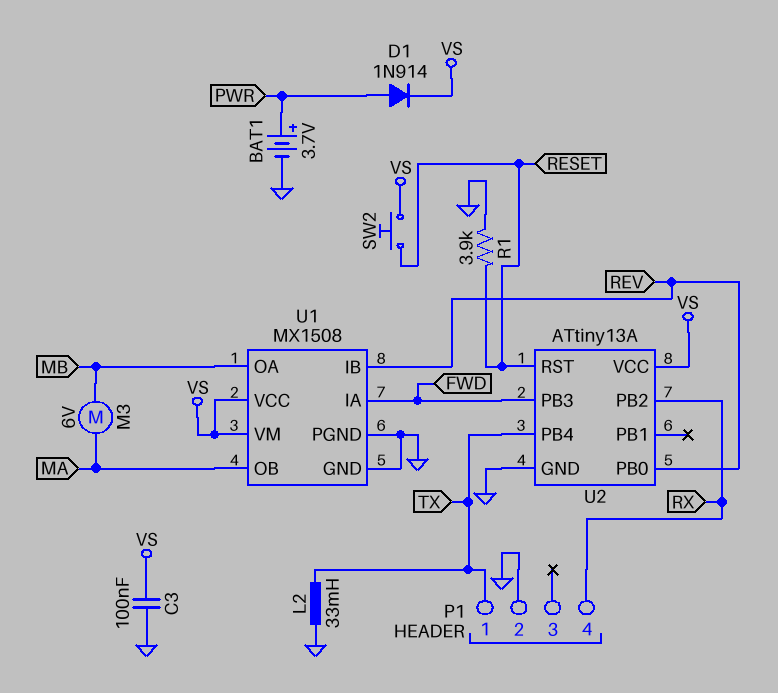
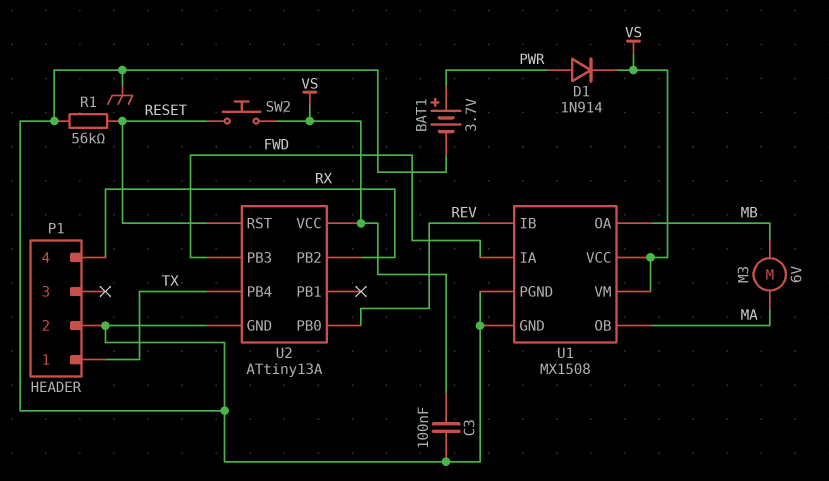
L2: 33mH (GND, TX) -> none
R1: 3.9k (GND, RESET) -> 56k (GND, RESET)

